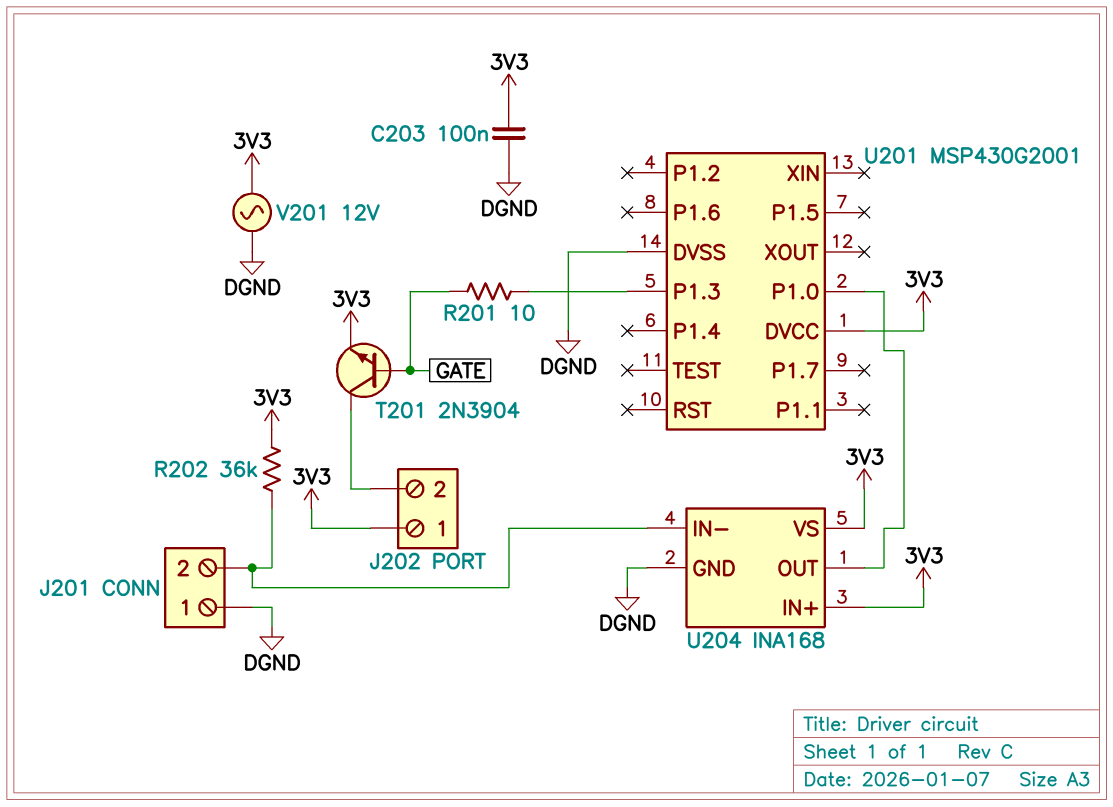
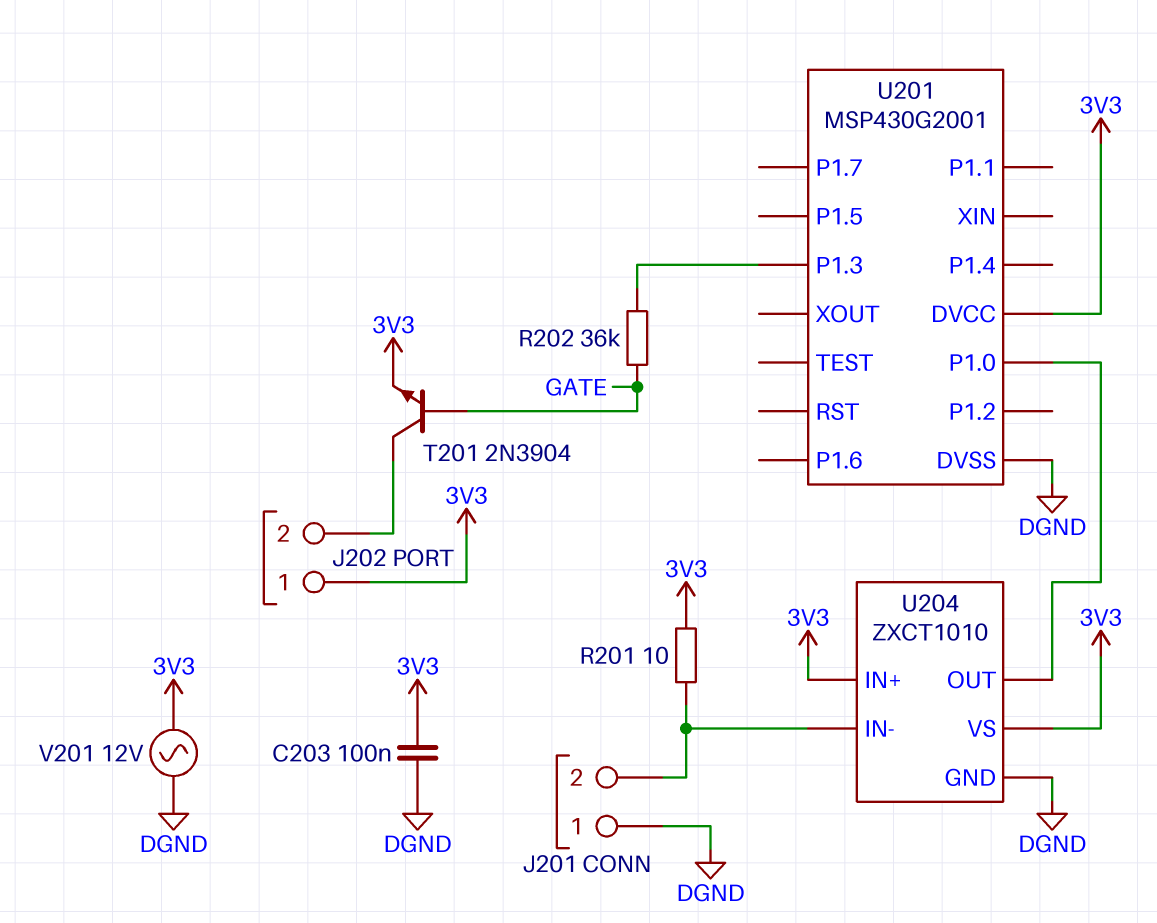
R201: 10 (GATE, U201/P1.3) -> 10 (3V3, J201/2)
R202: 36k (3V3, J201/2) -> 36k (GATE, U201/P1.3)
U204: INA168 -> ZXCT1010

